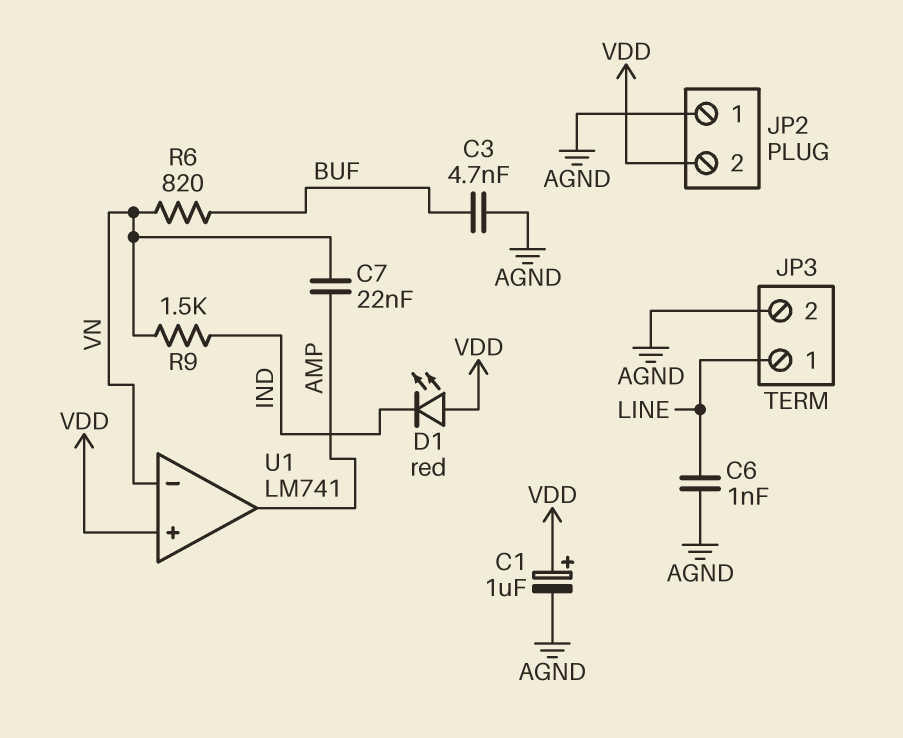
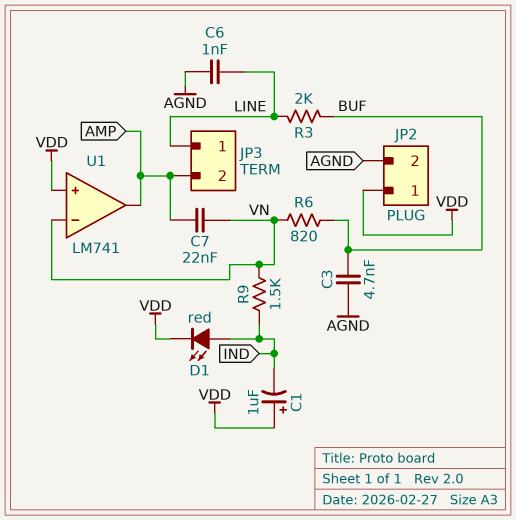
C1: 1uF (plus VDD, minus AGND) -> 1uF (plus VDD, minus IND)
D1: LED red (A VDD, K IND) -> LED red (A IND, K VDD)
JP2 pin 1: AGND -> VDD
JP2 pin 2: VDD -> AGND
JP3 pin 2: AGND -> AMP
R3: none -> 2k (BUF, LINE)

